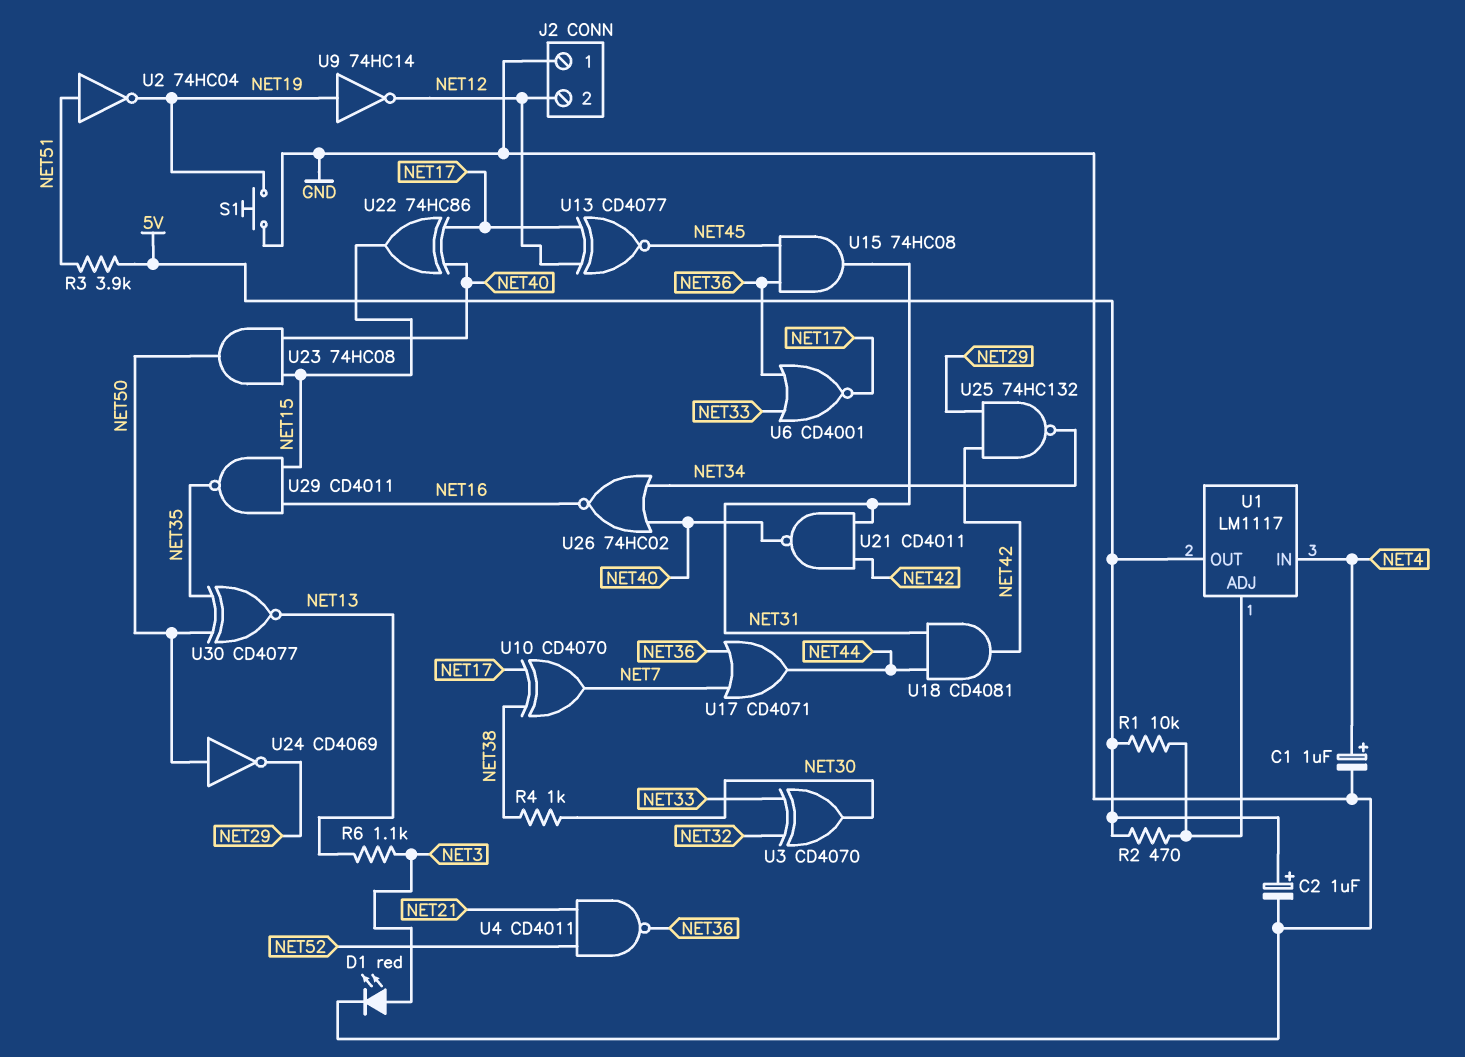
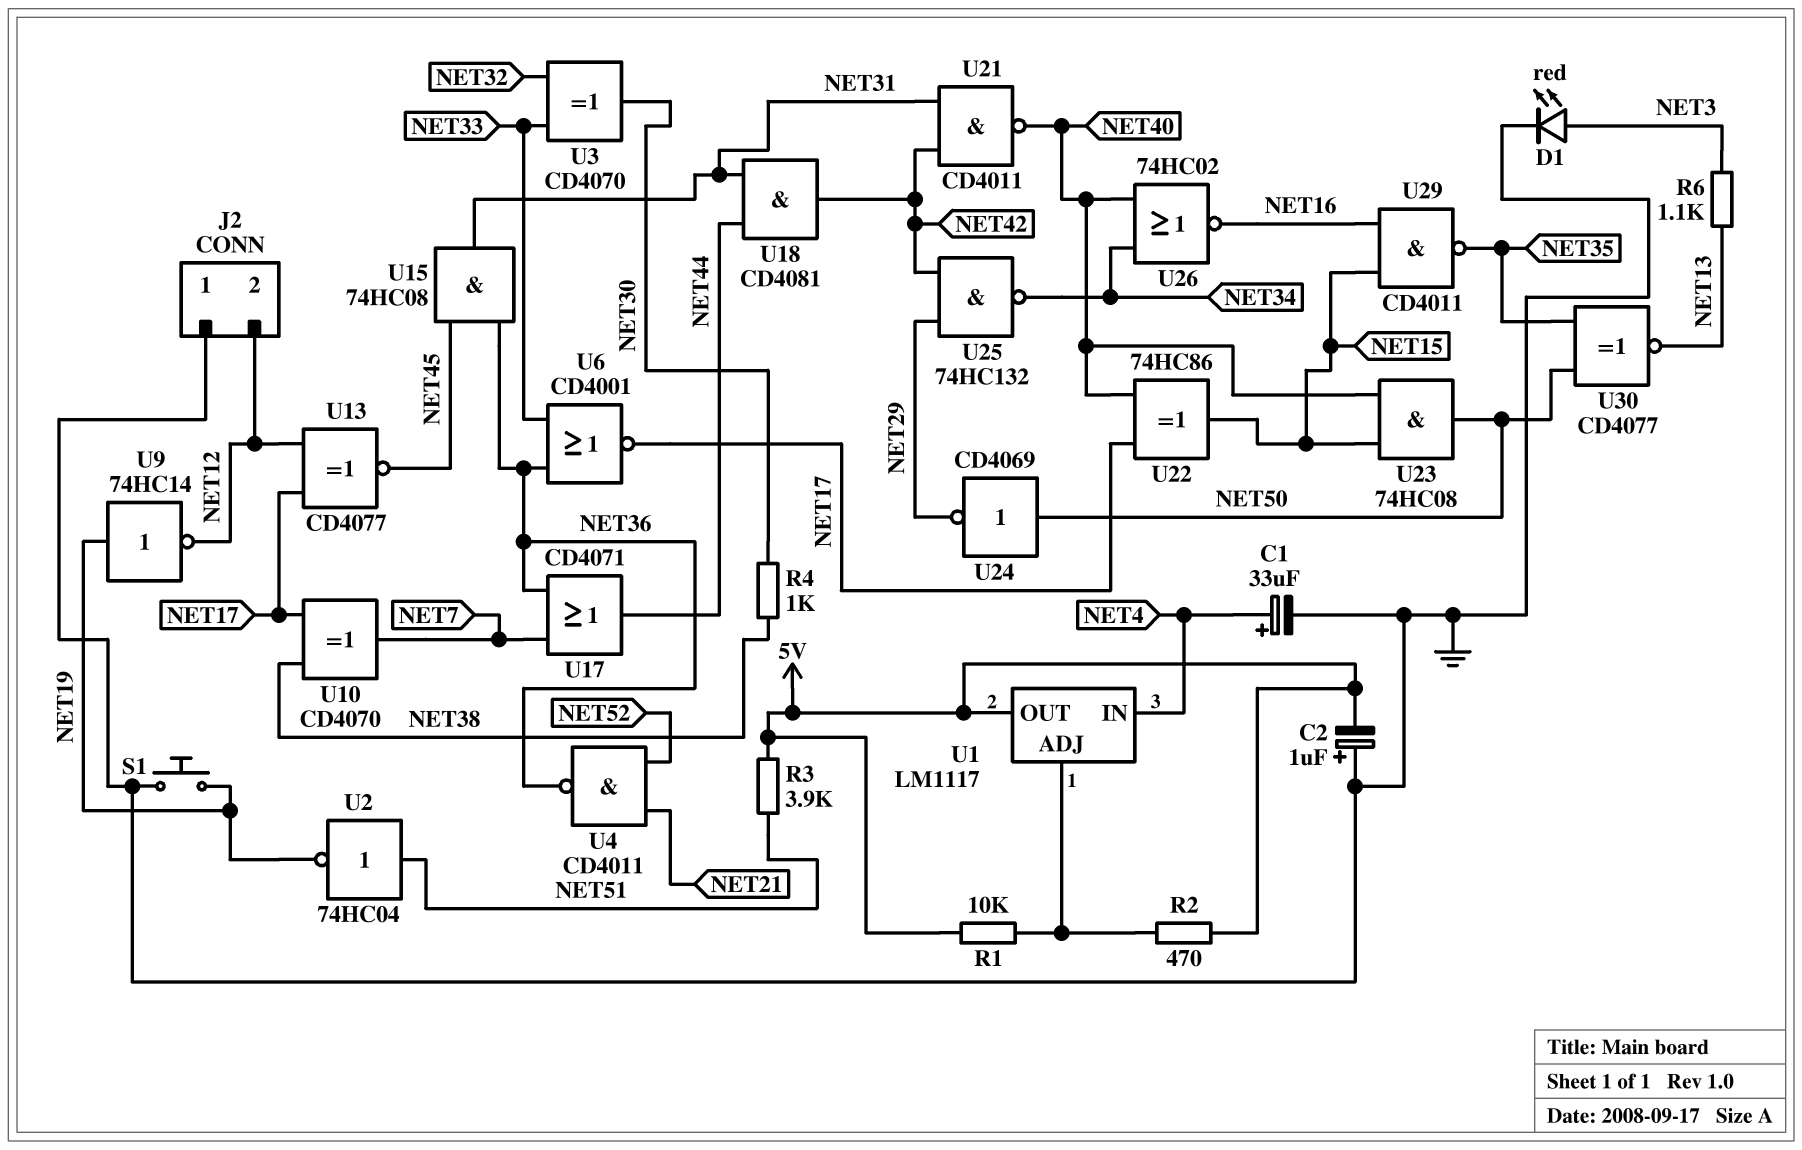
C1: 1uF (plus NET4, minus GND) -> 33uF (plus NET4, minus GND)
C2: 1uF (plus 5V, minus GND) -> 1uF (plus GND, minus 5V)

